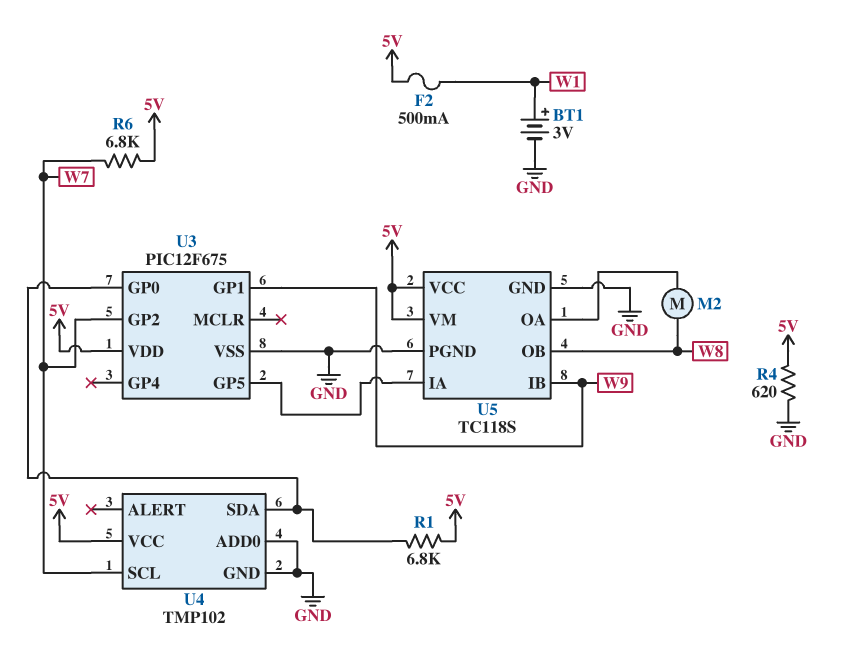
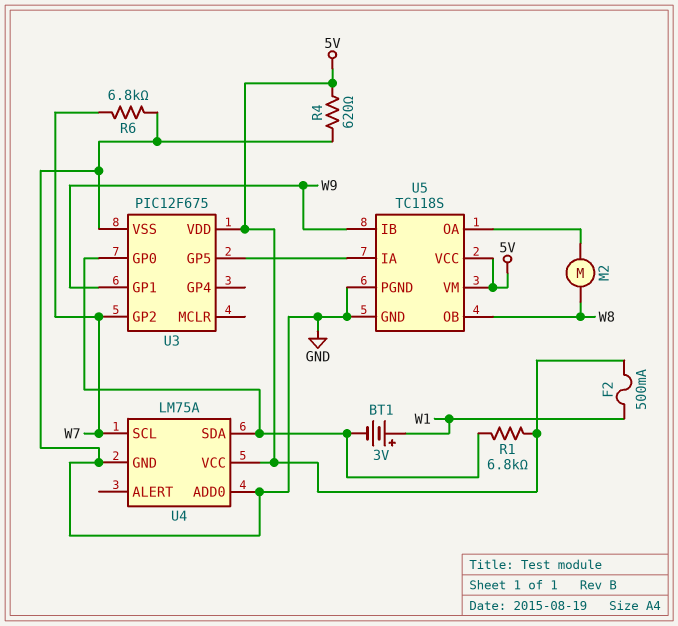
BT1: 3V (plus W1, minus GND) -> 3V (plus W1, minus U3/GP0)
R6: 6.8k (5V, W7) -> 6.8k (GND, W7)
U4: TMP102 -> LM75A

